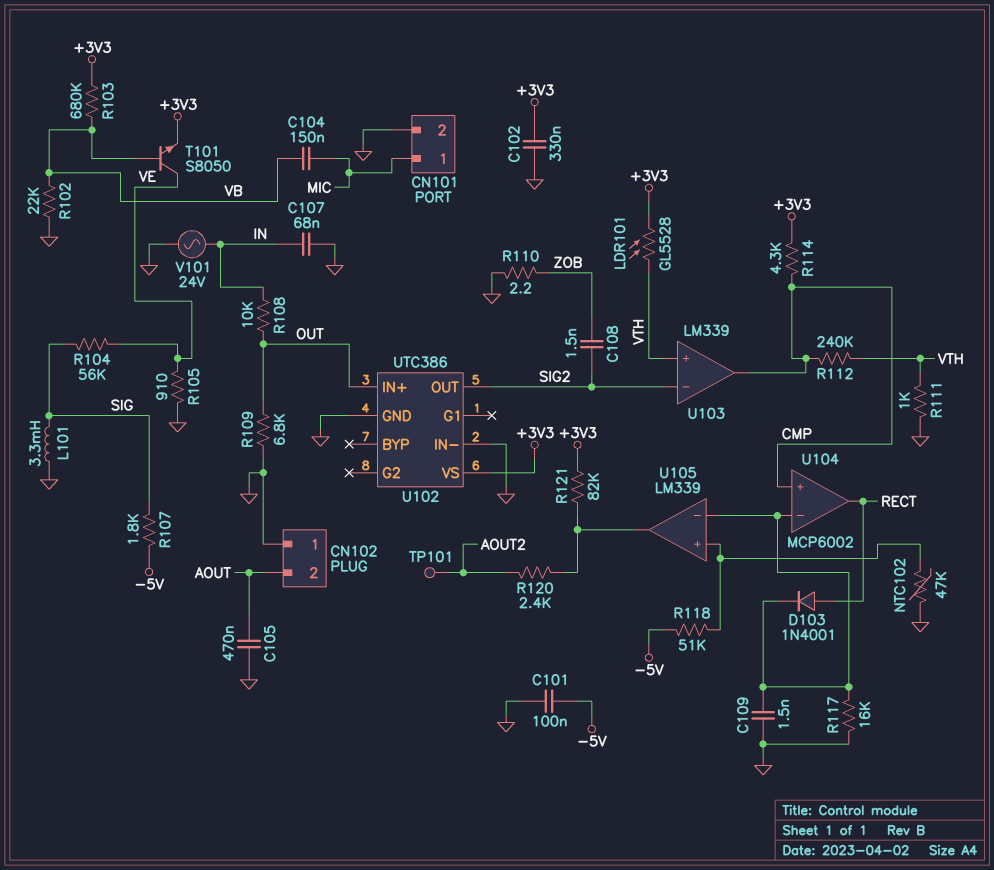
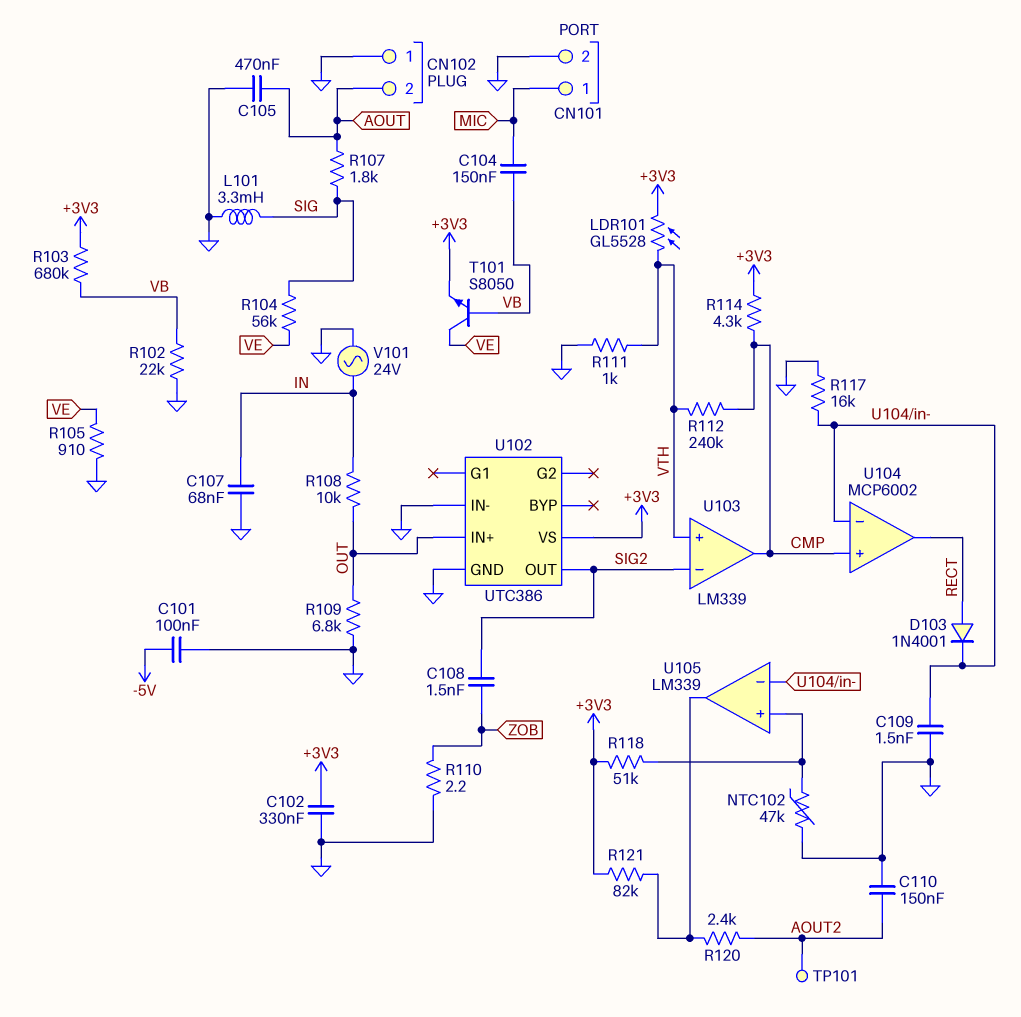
C110: none -> 150nF (AOUT2, GND)
R107: 1.8k (-5V, SIG) -> 1.8k (AOUT, SIG)
R118: 51k (-5V, U105/in+) -> 51k (+3V3, U105/in+)

